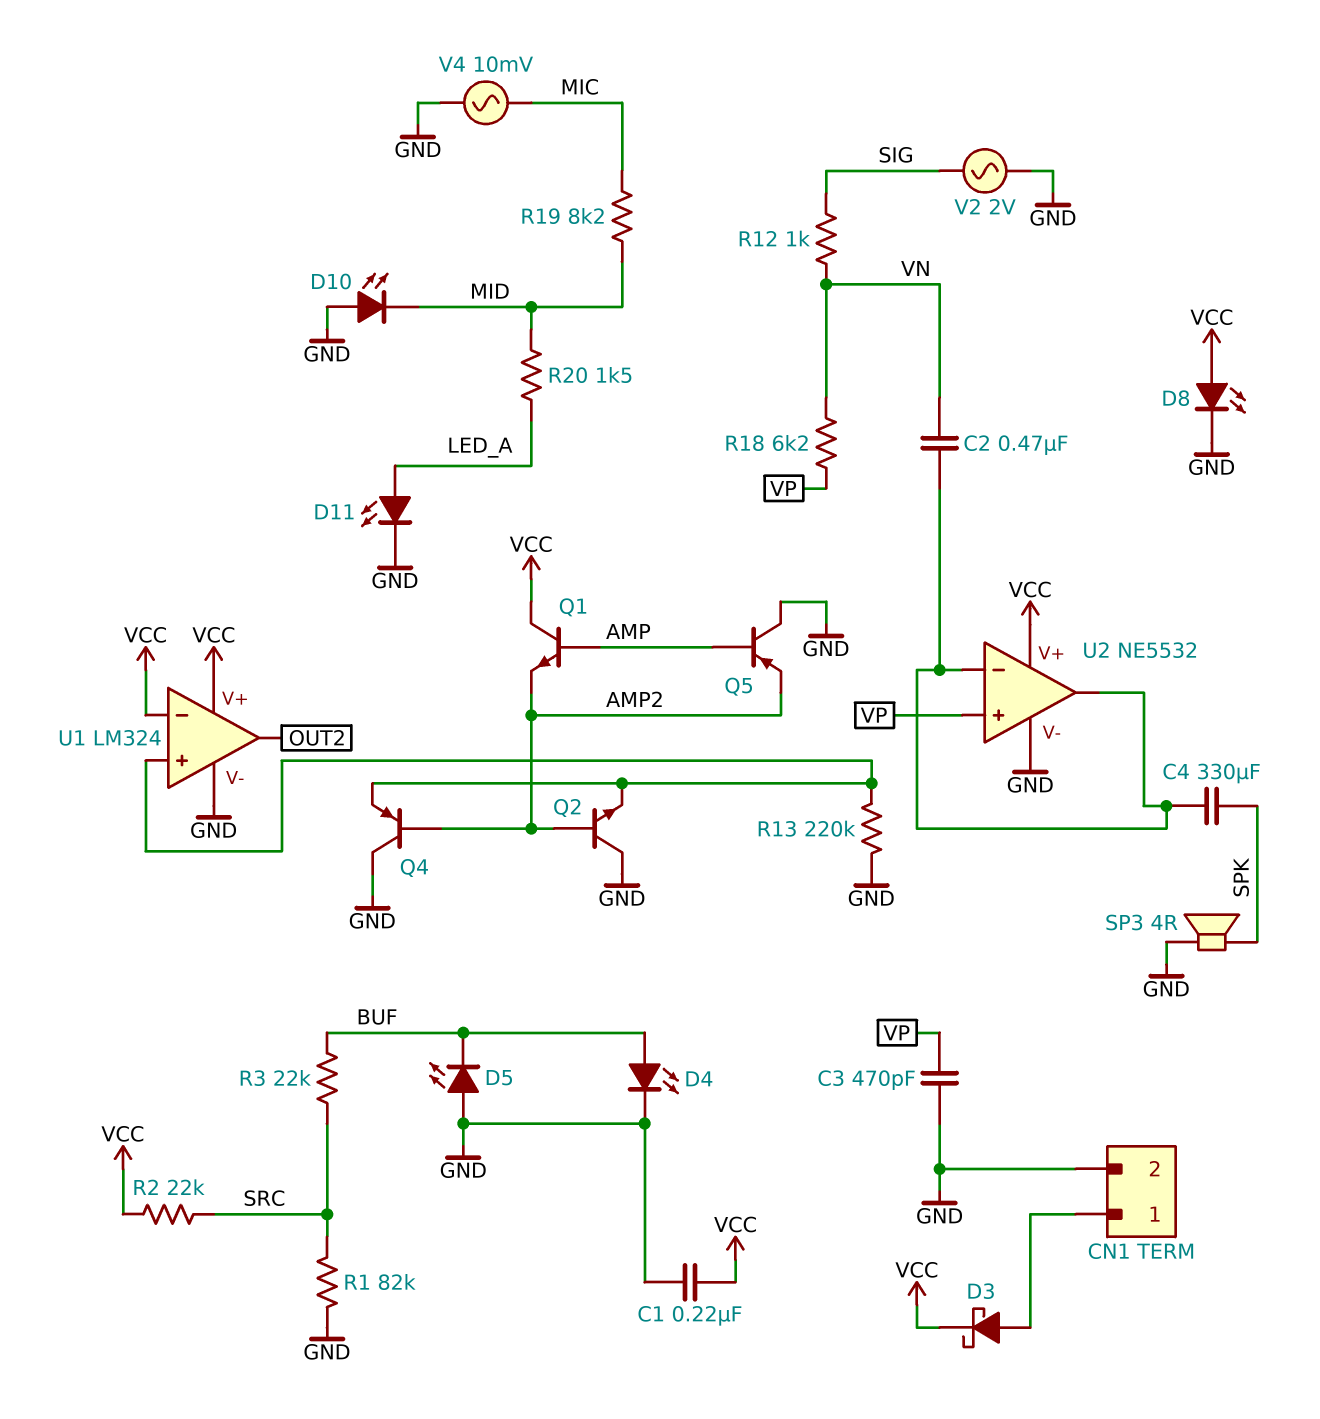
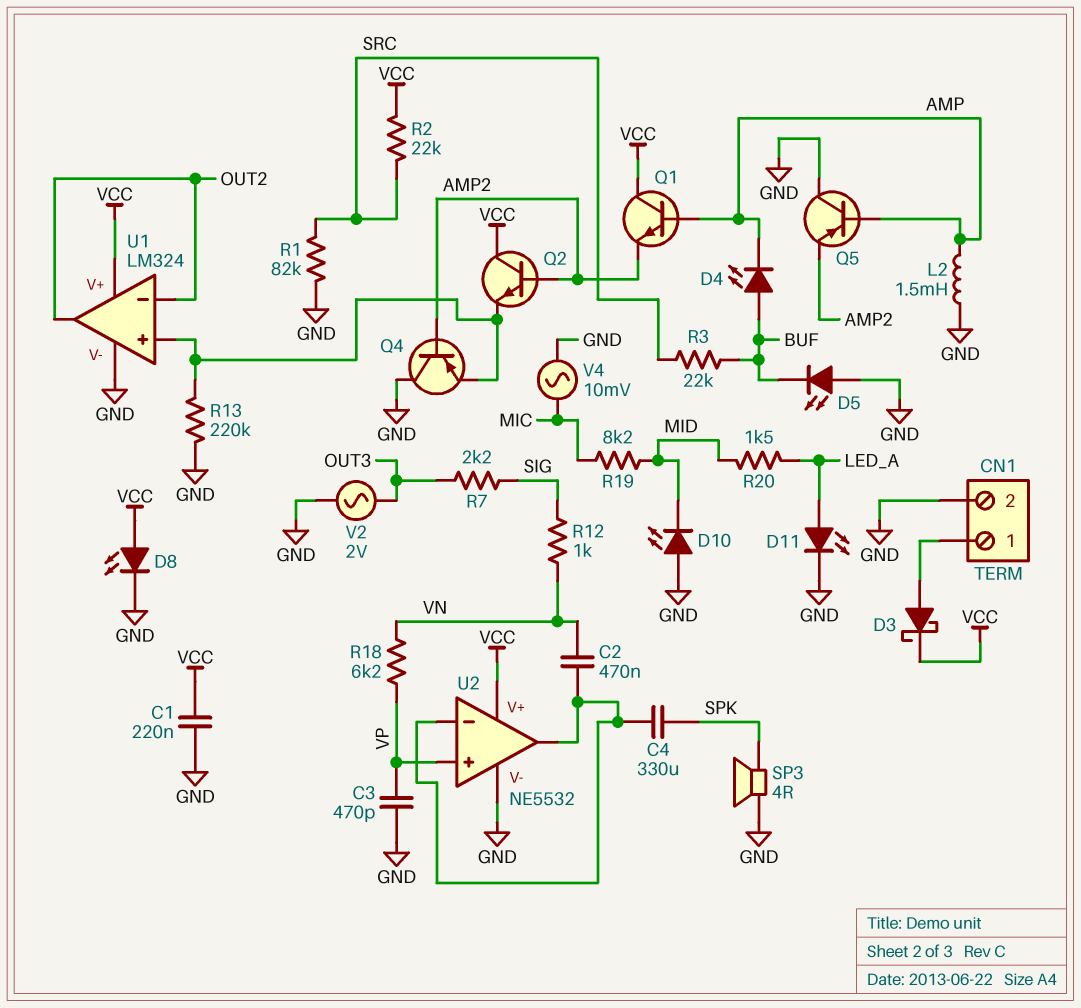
D4: LED (A BUF, K GND) -> LED (A BUF, K AMP)
L2: none -> 1.5mH (AMP, GND)
Q2: NPN (B AMP2, C GND, E U1/in+) -> NPN (B AMP2, C VCC, E U1/in+)
R7: none -> 2.2k (OUT3, SIG)
U1 pin in-: VCC -> OUT2
V2: AC 2V (GND, SIG) -> AC 2V (GND, OUT3)

